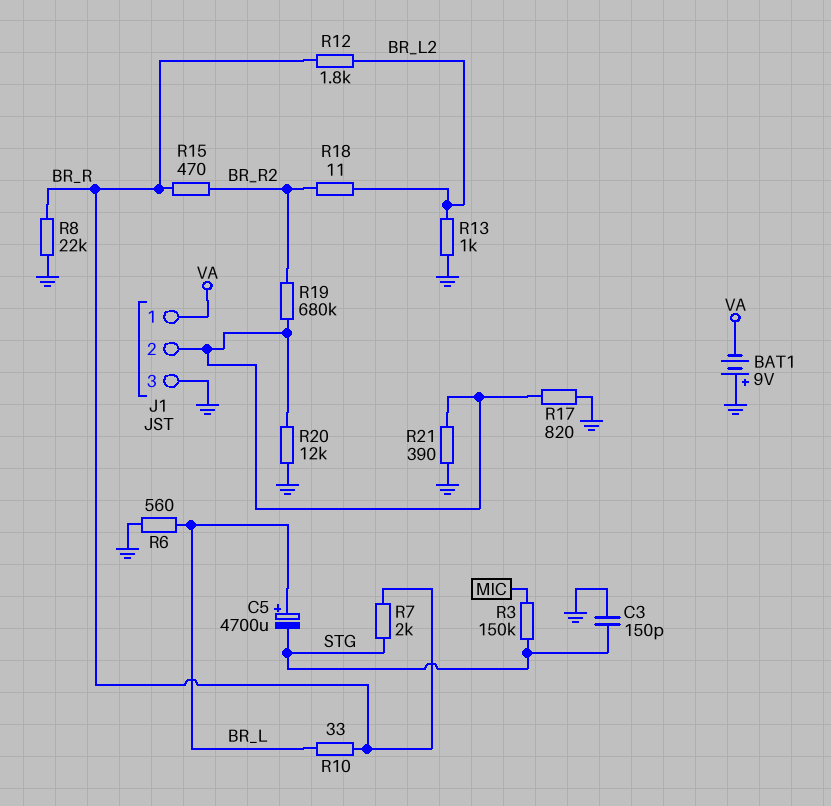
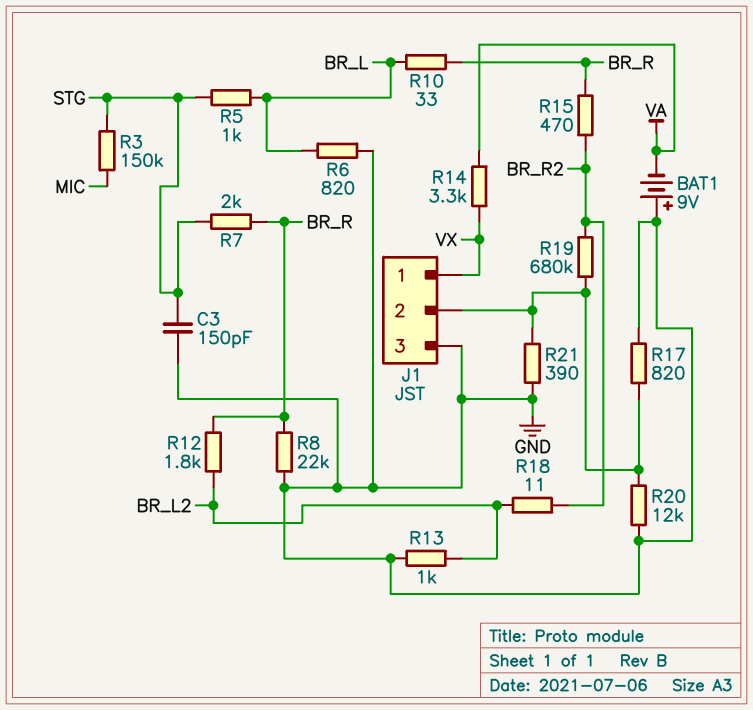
C5: 4700uF (plus BR_L, minus STG) -> none
J1 pin 1: VA -> VX
R5: none -> 1k (BR_L, STG)
R6: 560 (BR_L, GND) -> 820 (BR_L, GND)
R14: none -> 3.3k (VA, VX)

